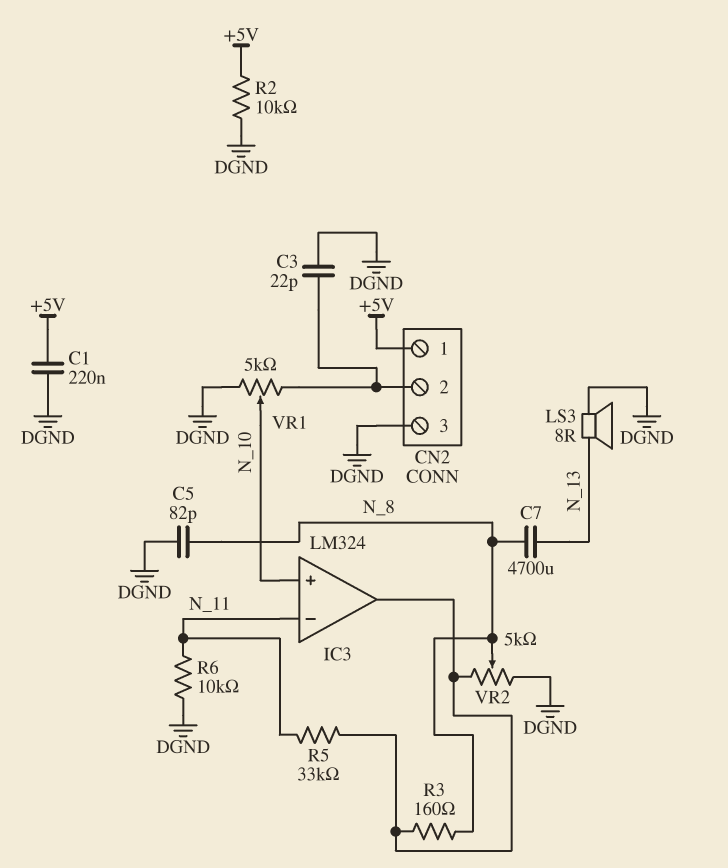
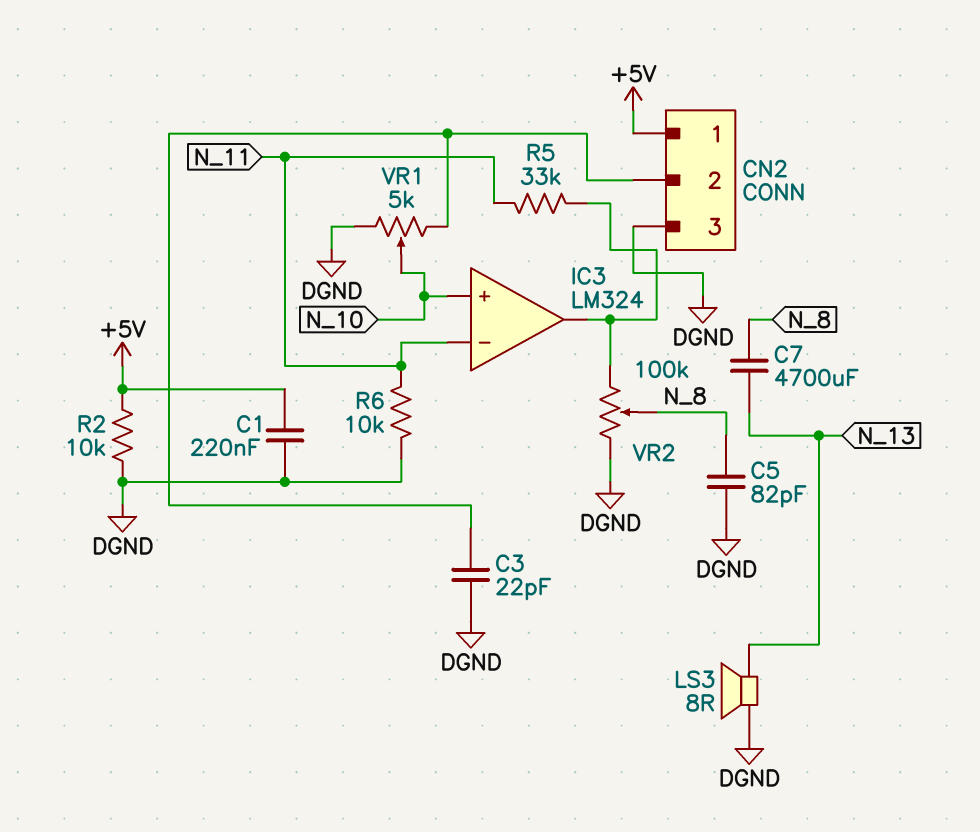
R3: 160 (IC3/out, N_8) -> none
VR2: 5k (DGND, IC3/out, wiper N_8) -> 100k (DGND, IC3/out, wiper N_8)

